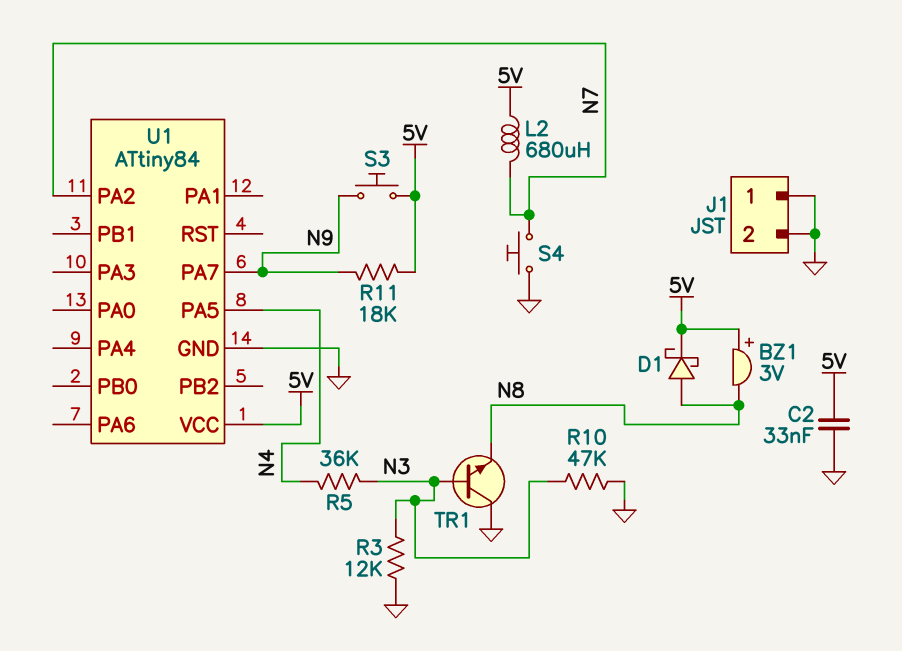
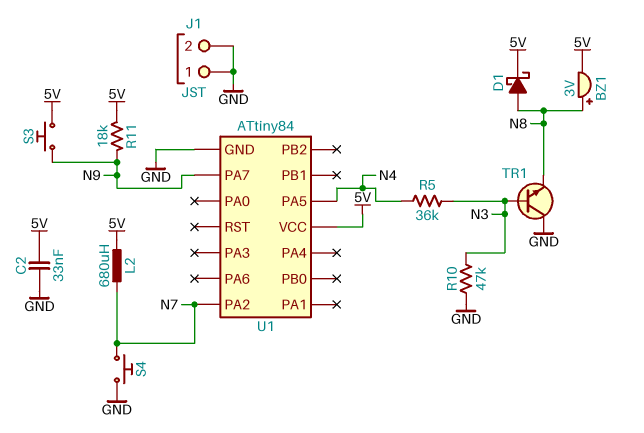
BZ1: buzzer 3V (plus 5V, minus N8) -> buzzer 3V (plus N8, minus 5V)
R3: 12k (GND, N3) -> none

